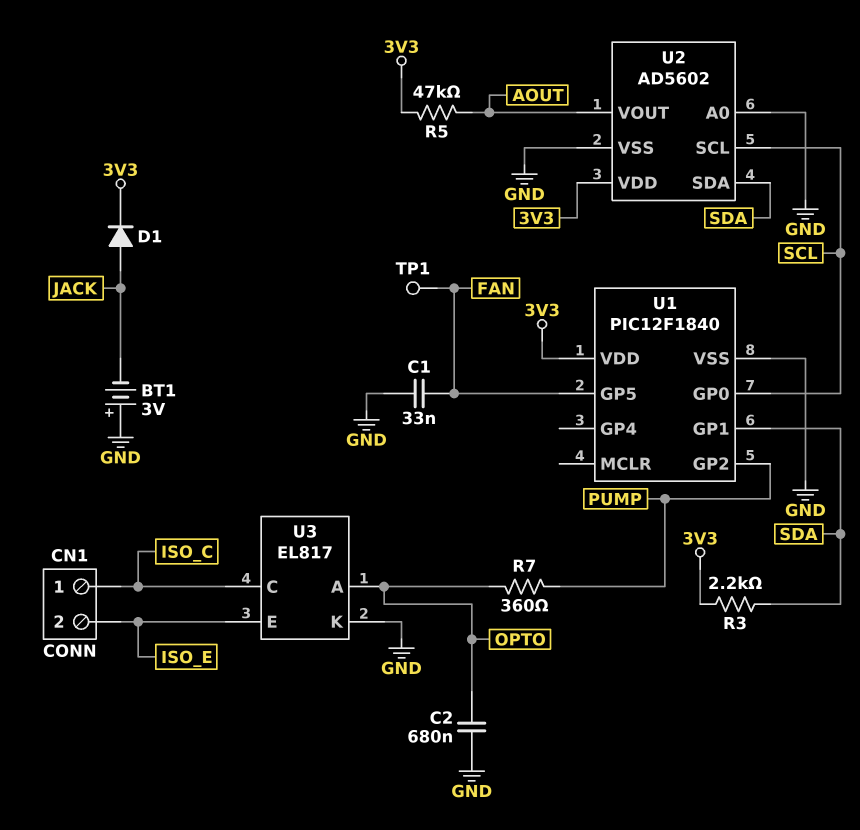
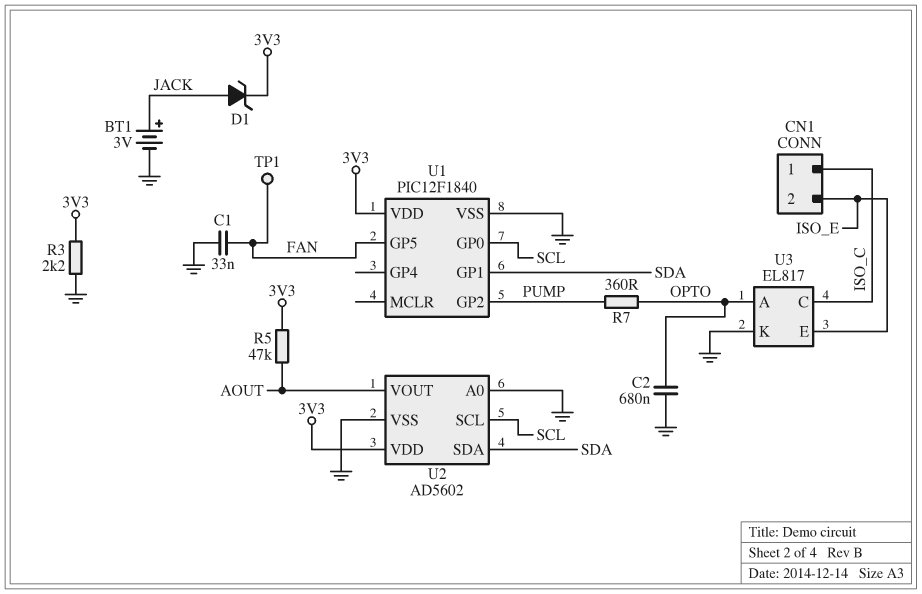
BT1: 3V (plus GND, minus JACK) -> 3V (plus JACK, minus GND)
D1: diode (A JACK, K 3V3) -> zener (A JACK, K 3V3)
R3: 2.2k (3V3, SDA) -> 2.2k (3V3, GND)

